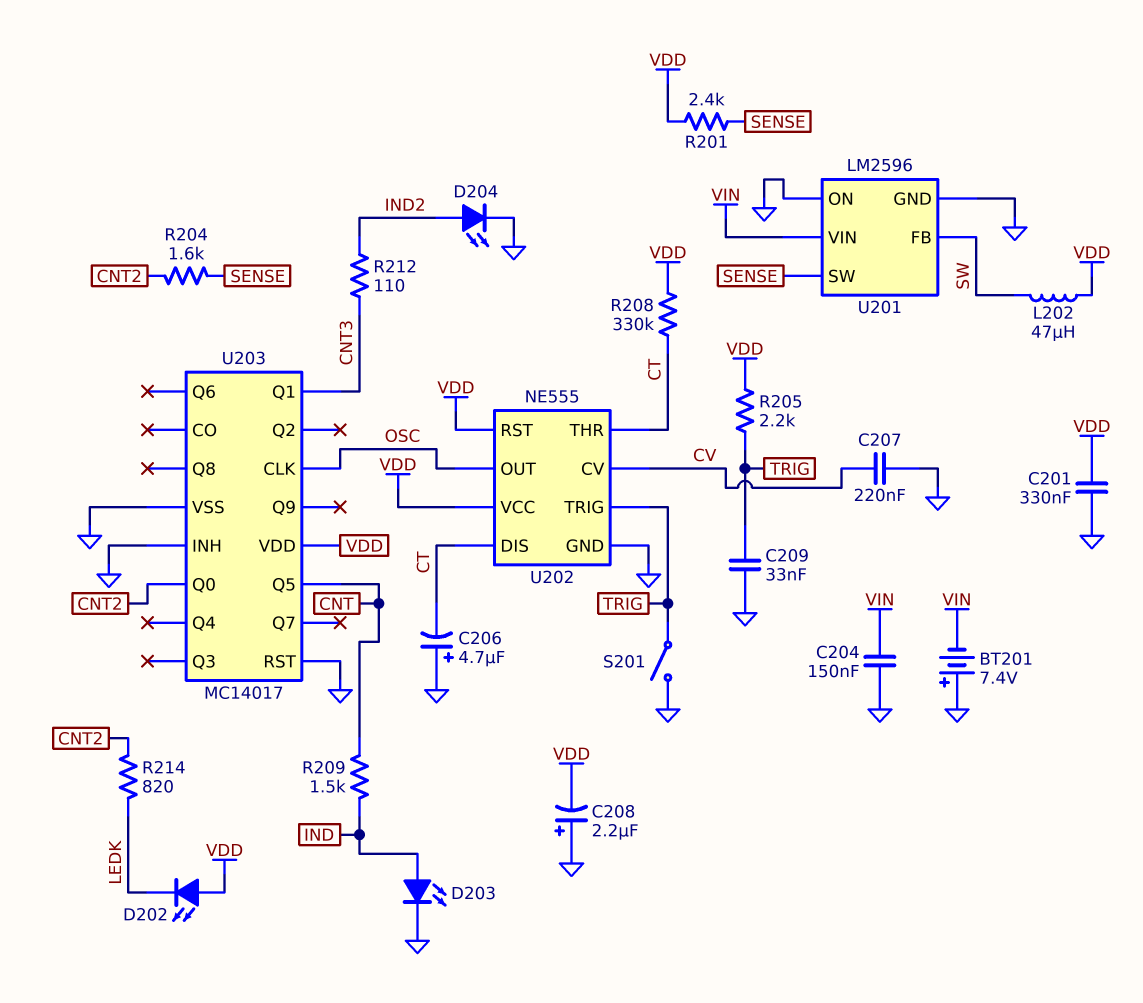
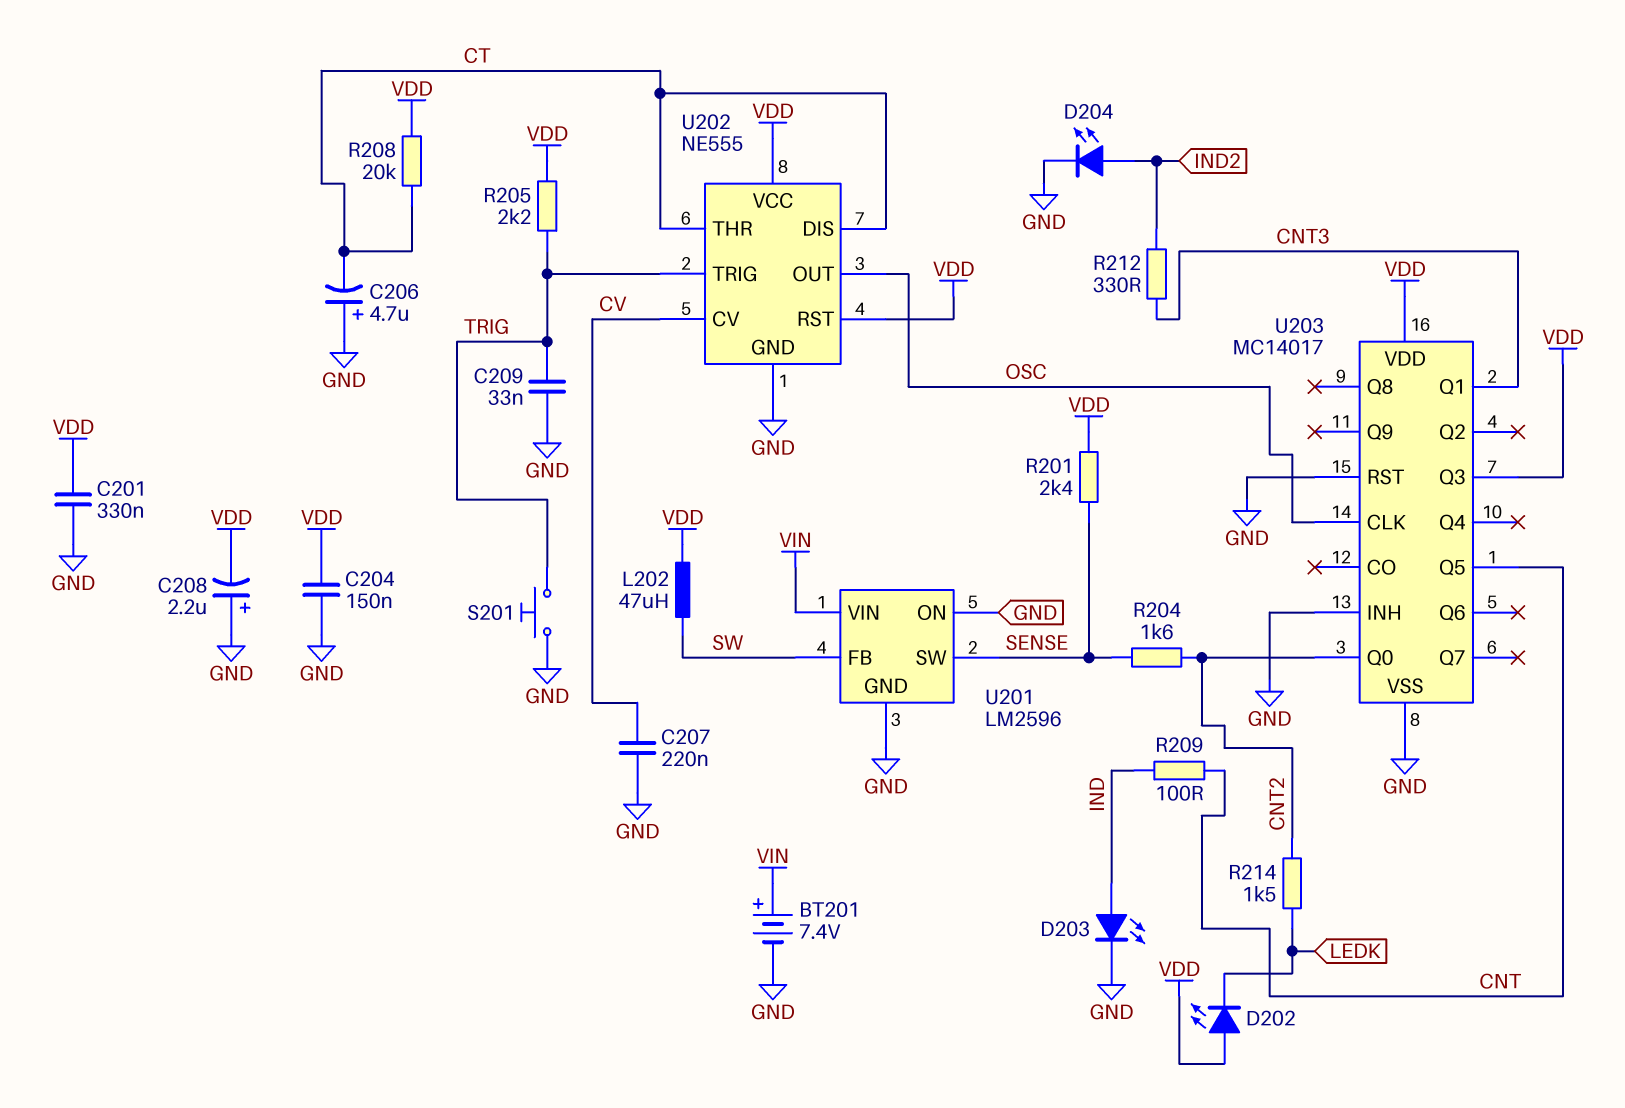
BT201: 7.4V (plus GND, minus VIN) -> 7.4V (plus VIN, minus GND)
C204: 150nF (GND, VIN) -> 150nF (GND, VDD)
R208: 330k (CT, VDD) -> 20k (CT, VDD)
R209: 1.5k (CNT, IND) -> 100 (CNT, IND)
R212: 110 (CNT3, IND2) -> 330 (CNT3, IND2)
R214: 820 (CNT2, LEDK) -> 1.5k (CNT2, LEDK)
S201: switch (GND, TRIG) -> button (GND, TRIG)
U203 pin Q3: none -> VDD

